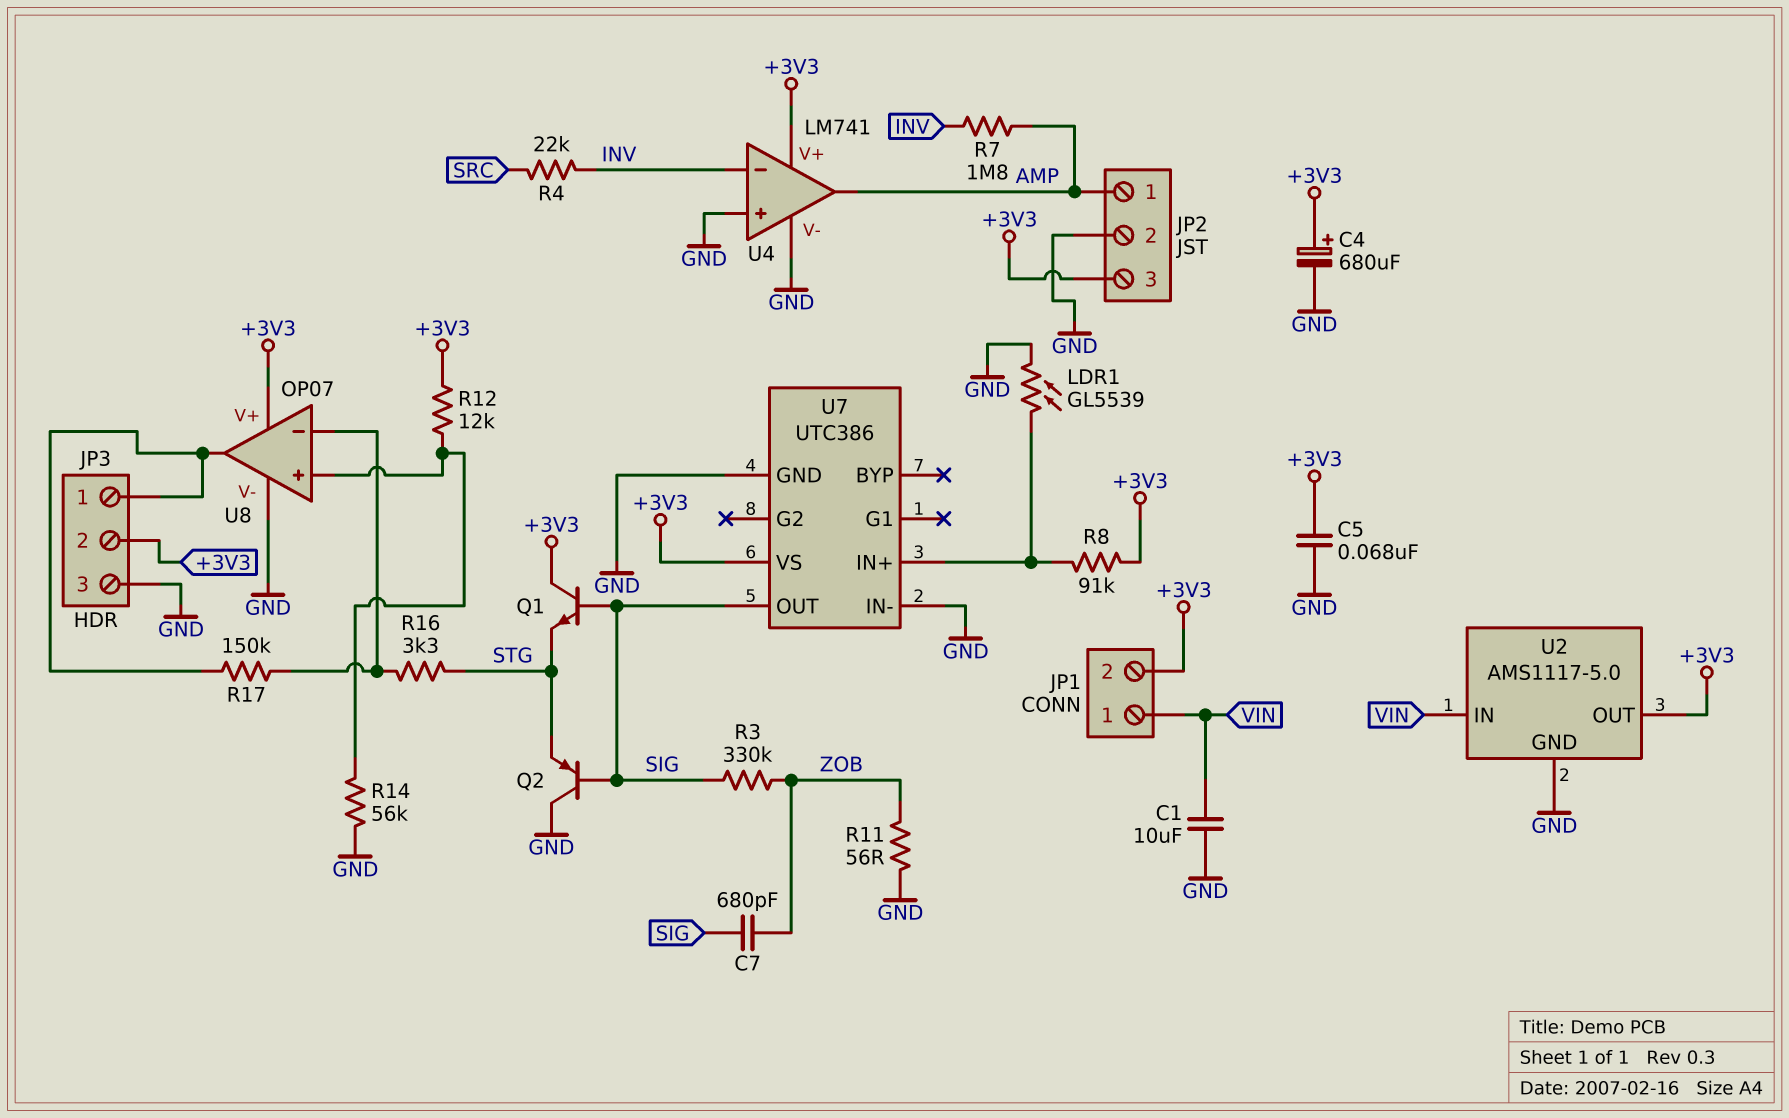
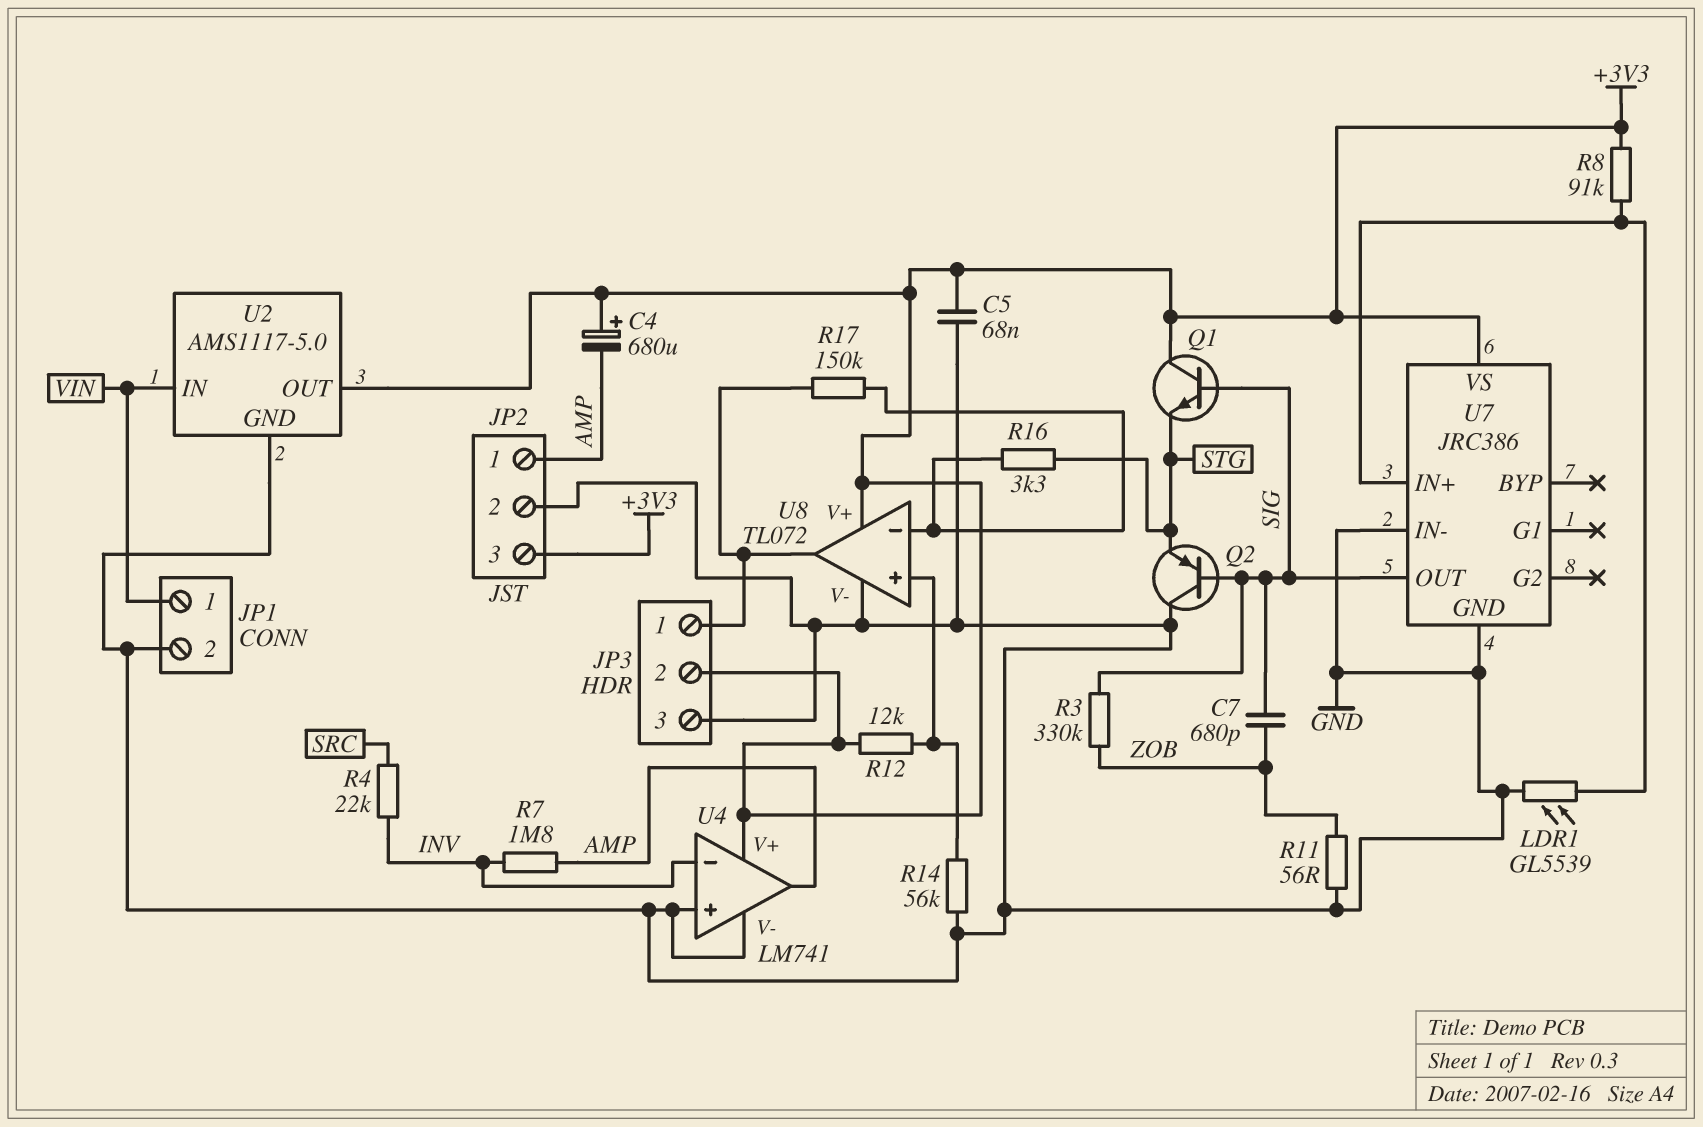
C1: 10uF (GND, VIN) -> none
C4: 680uF (plus +3V3, minus GND) -> 680uF (plus +3V3, minus AMP)
JP1 pin 2: +3V3 -> GND
U7: UTC386 -> JRC386
U8: OP07 -> TL072

